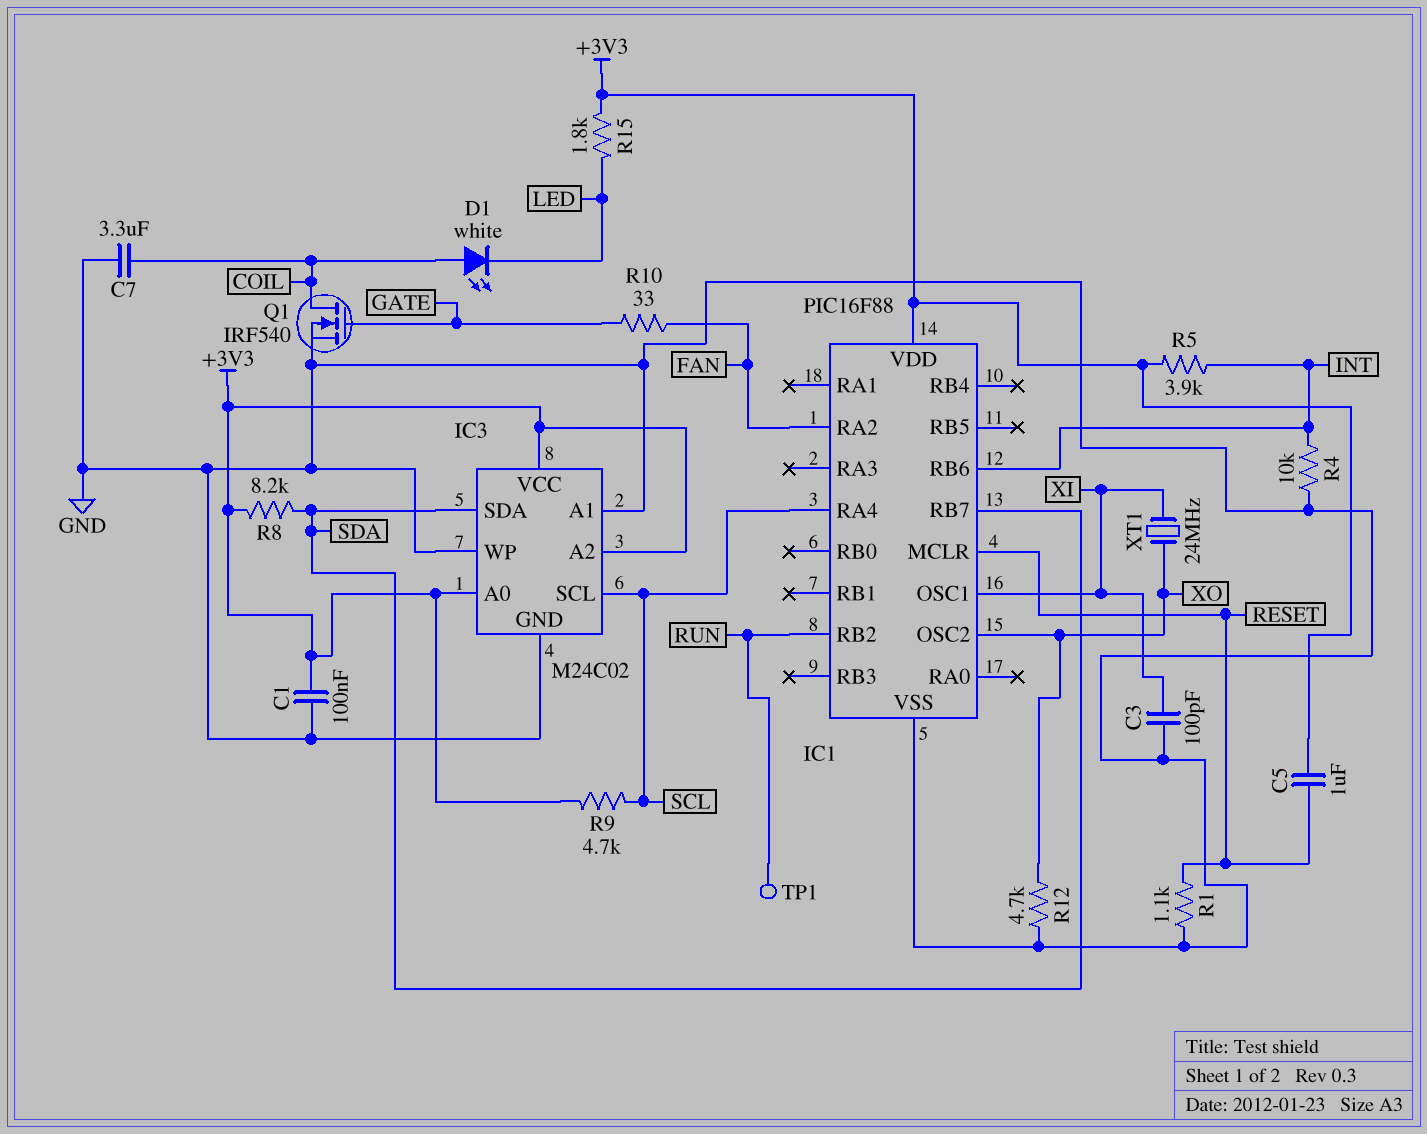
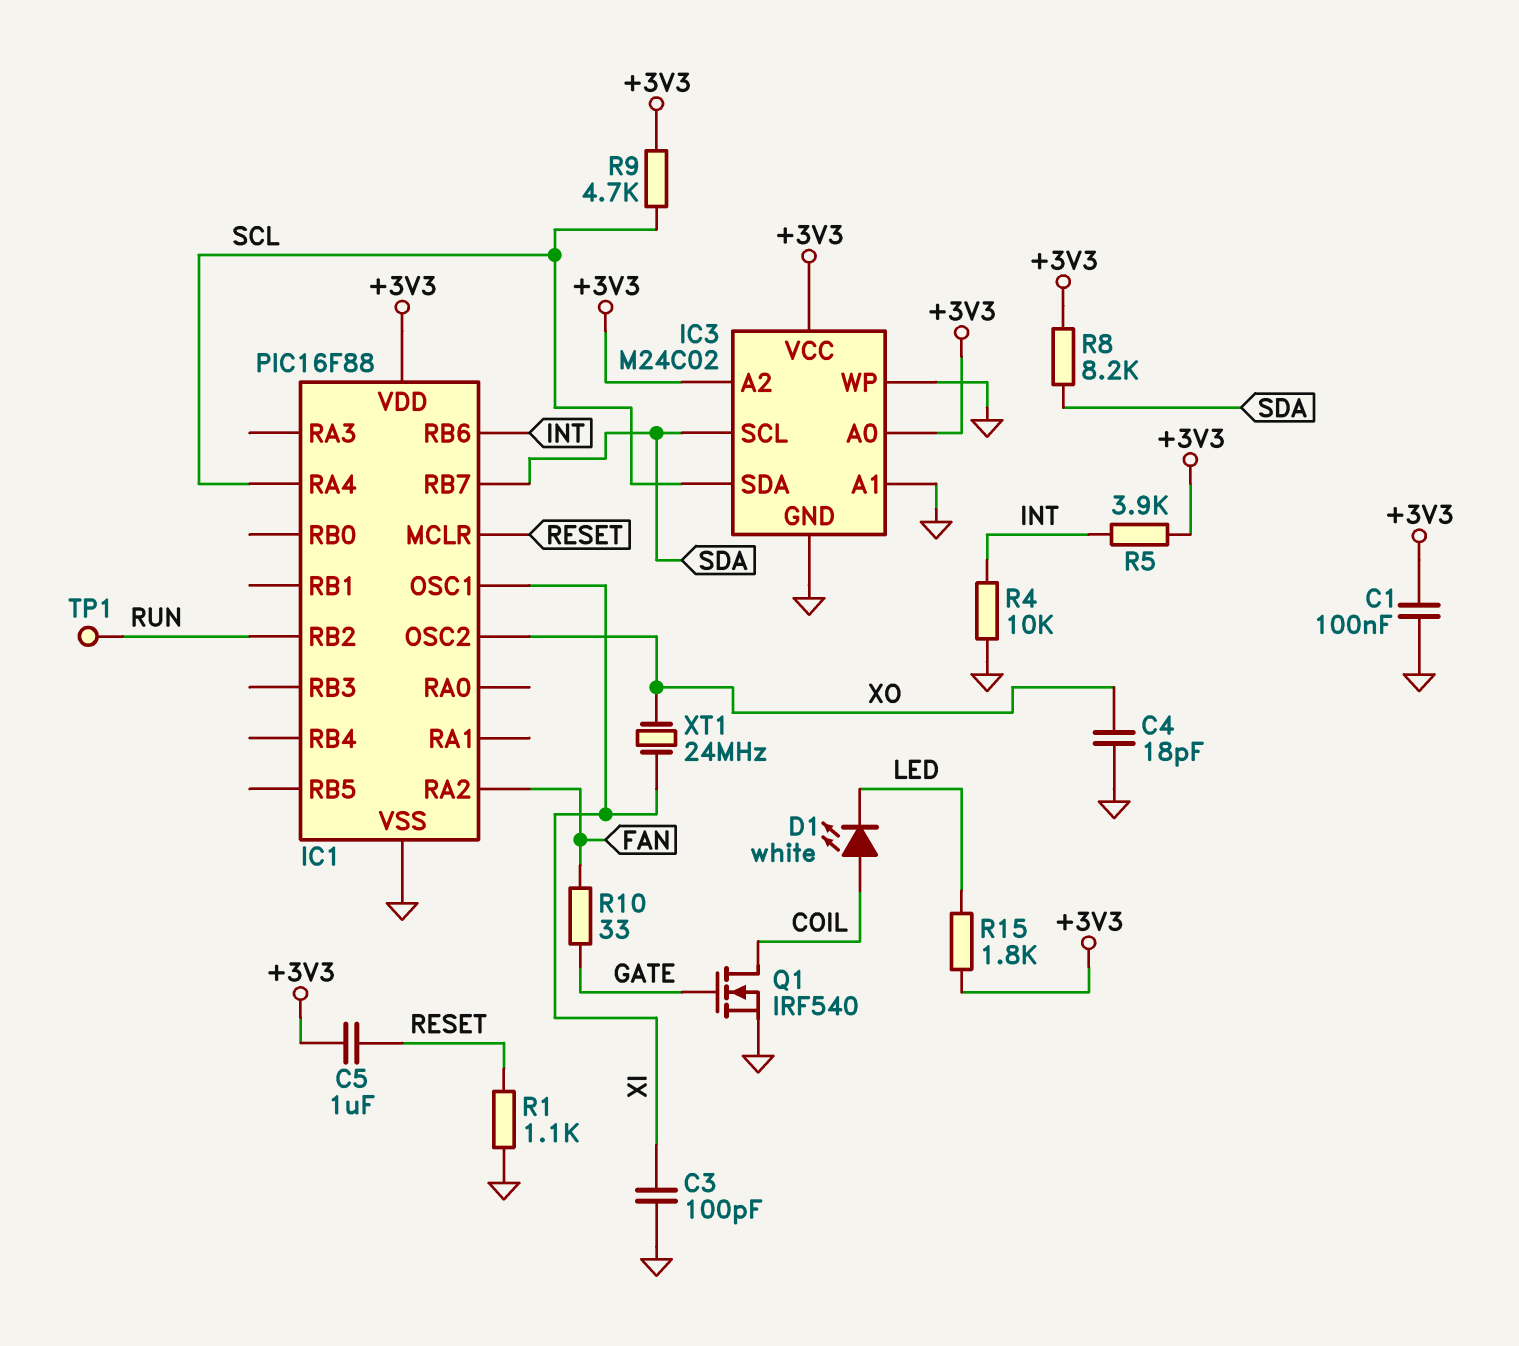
C4: none -> 18pF (GND, XO)
C7: 3.3uF (COIL, GND) -> none
IC3 pin SCL: SCL -> SDA
IC3 pin SDA: SDA -> SCL
R12: 4.7k (GND, XO) -> none

